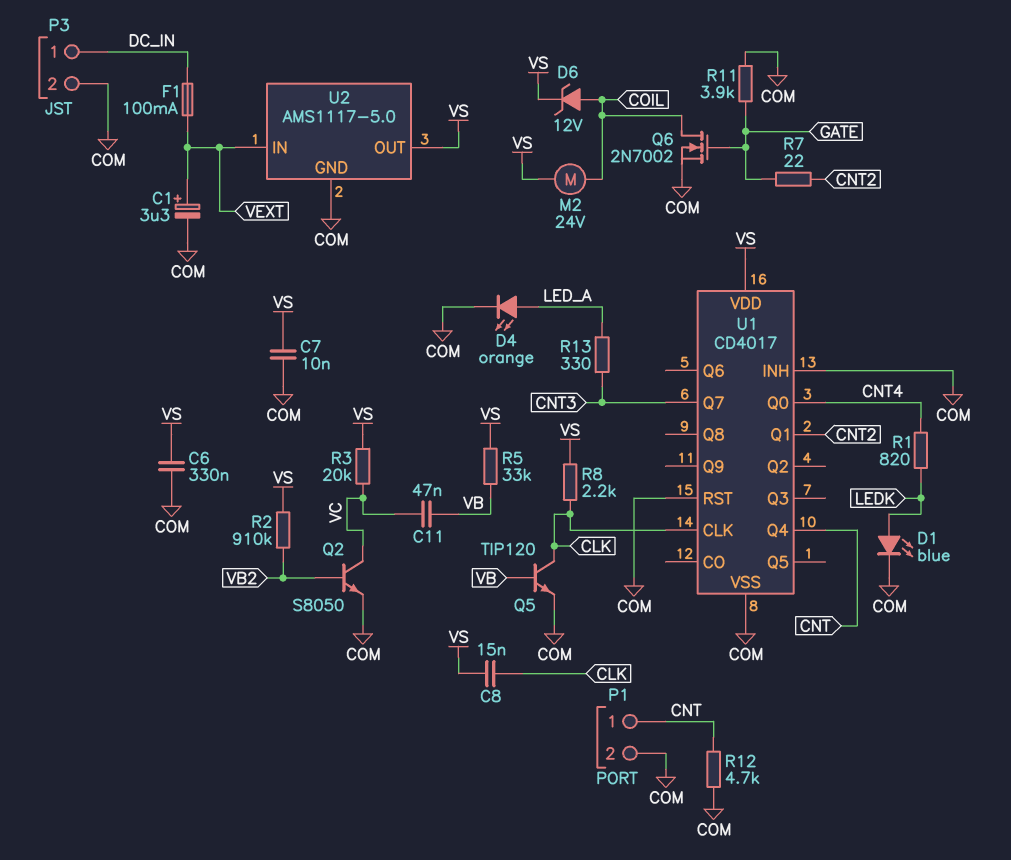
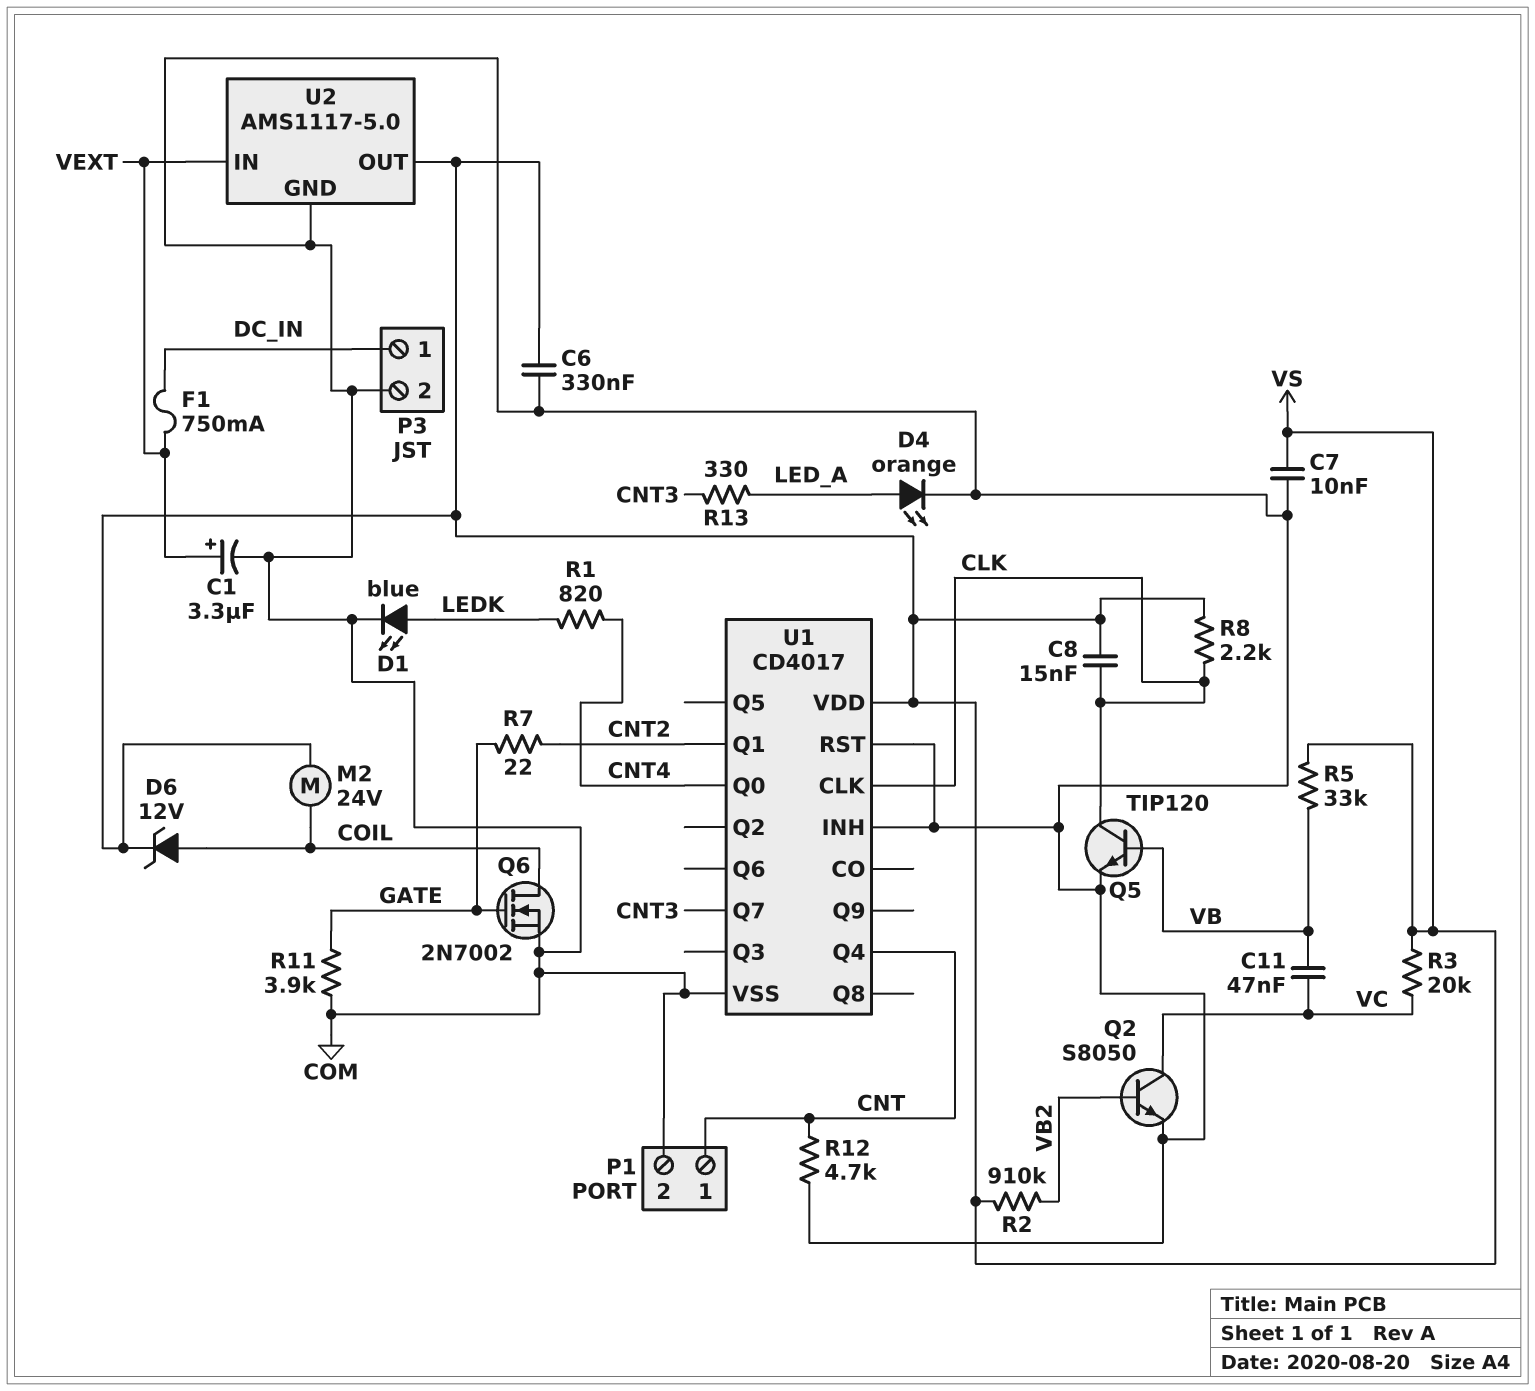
F1: 100mA (DC_IN, VEXT) -> 750mA (DC_IN, VEXT)

